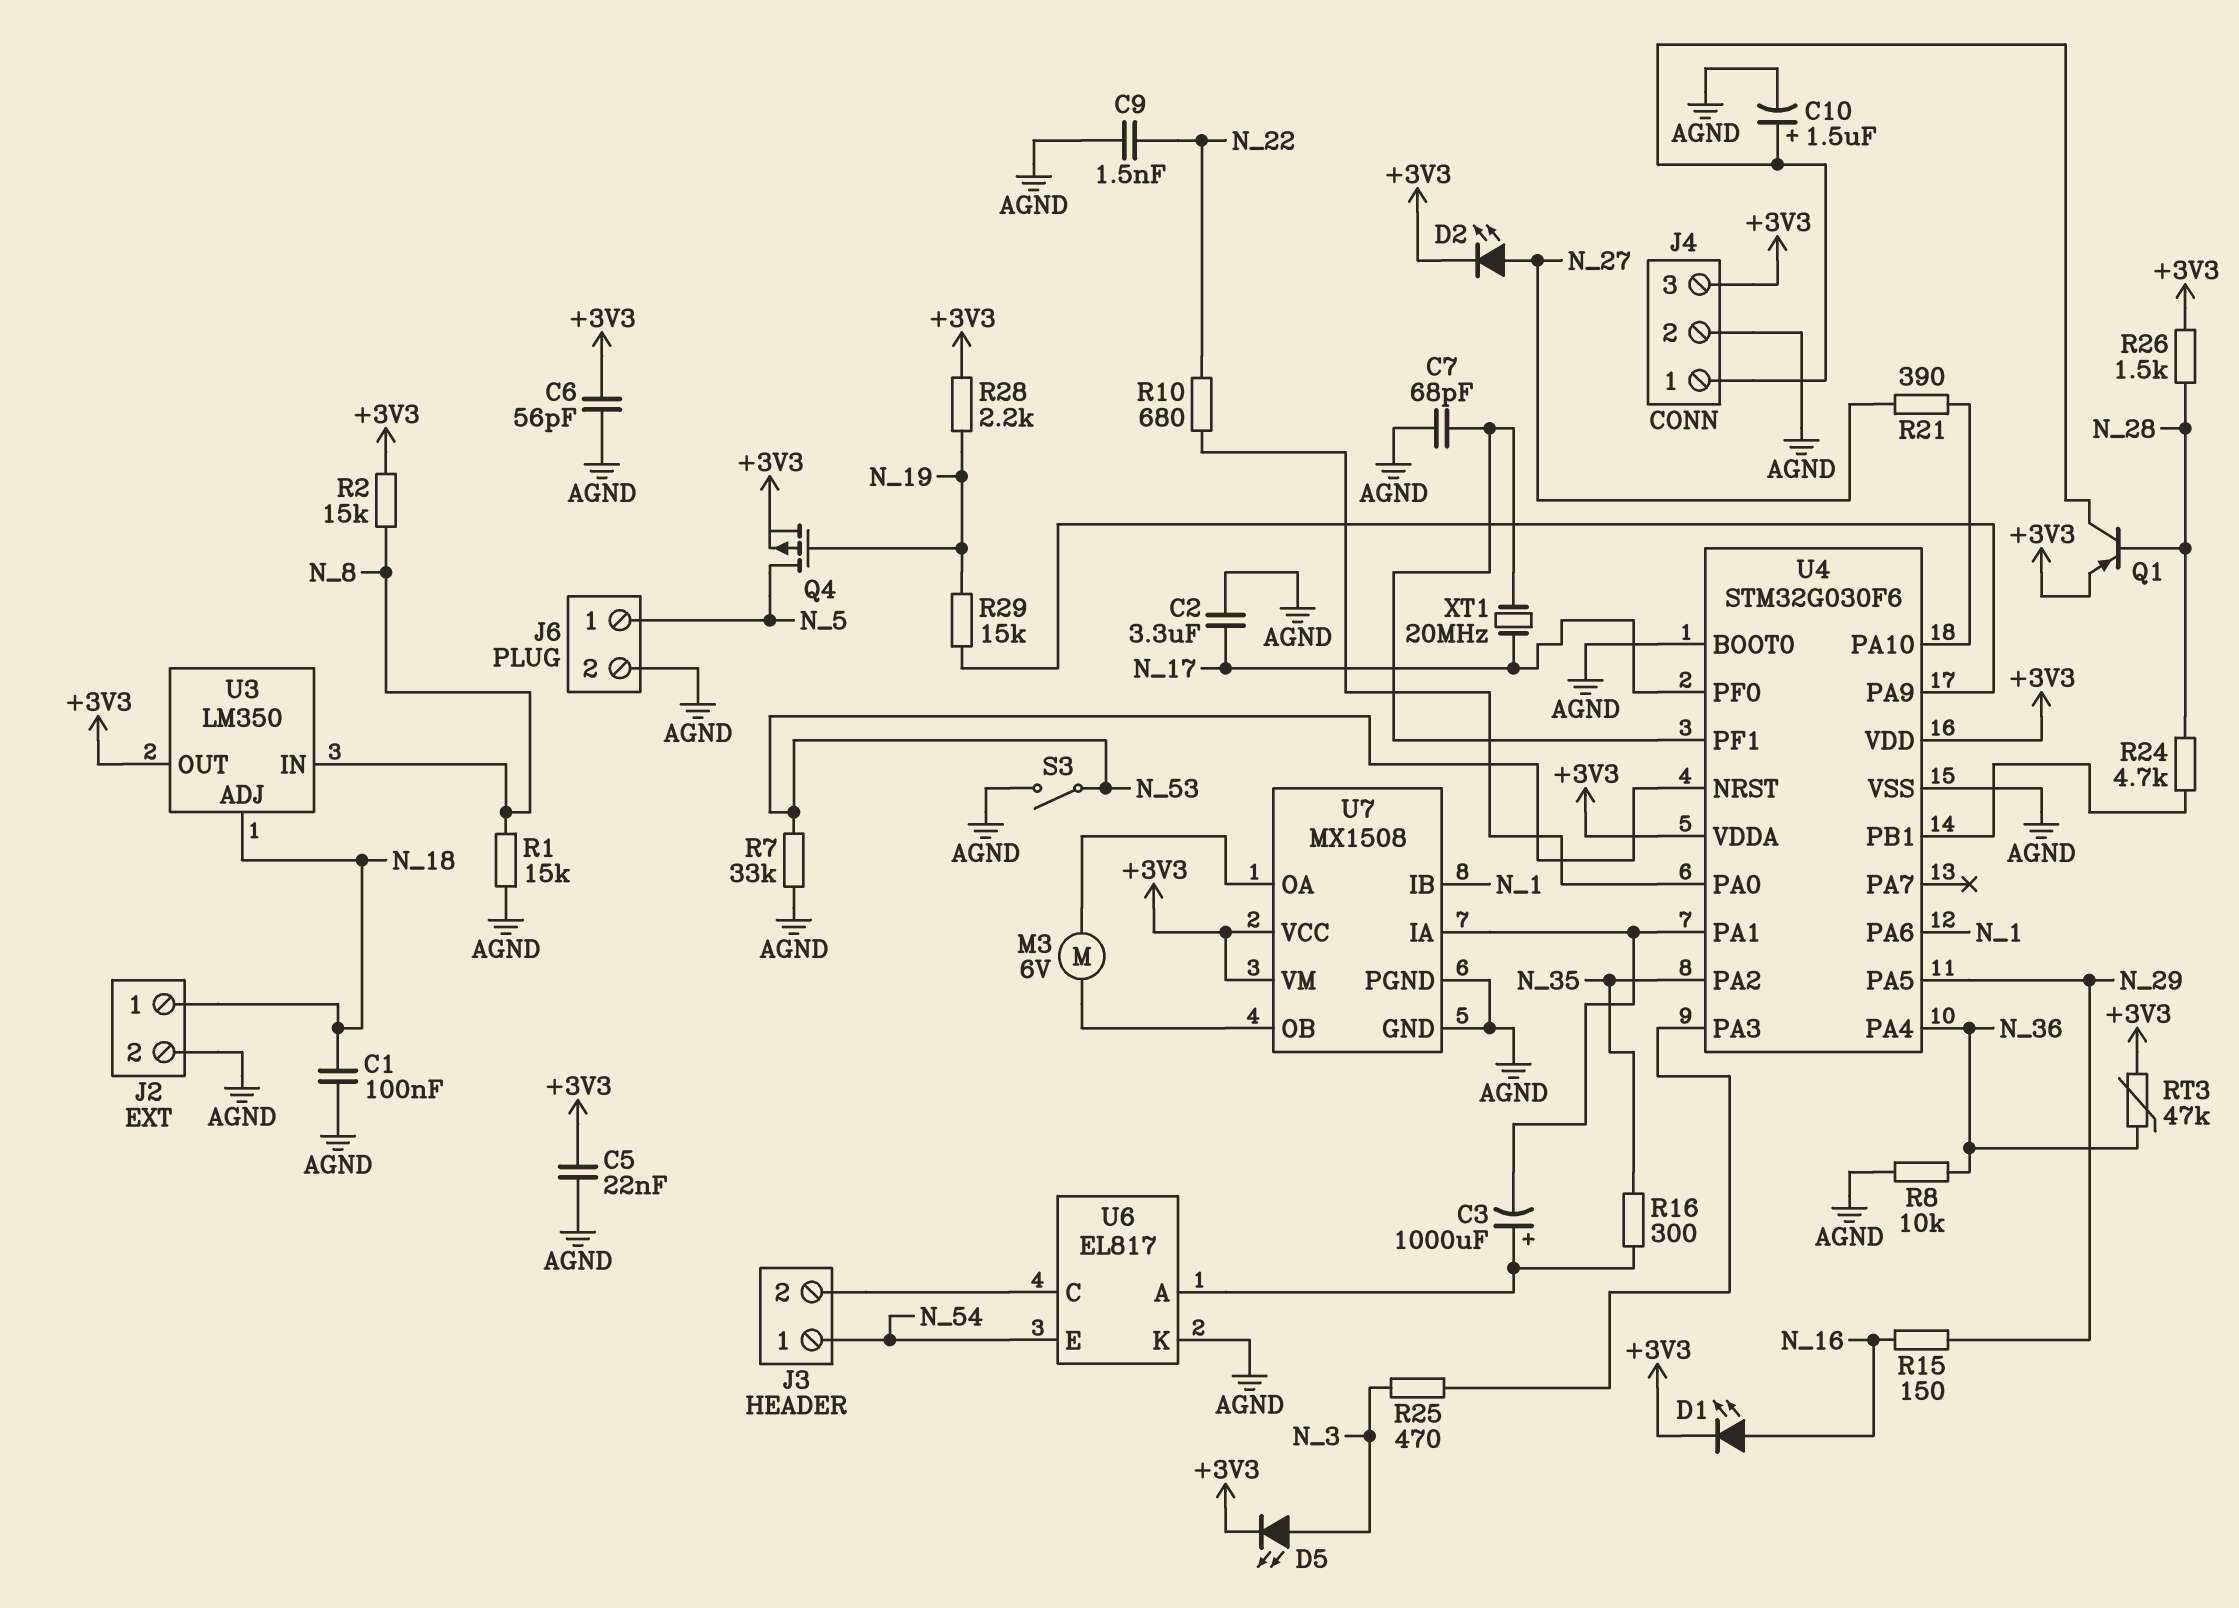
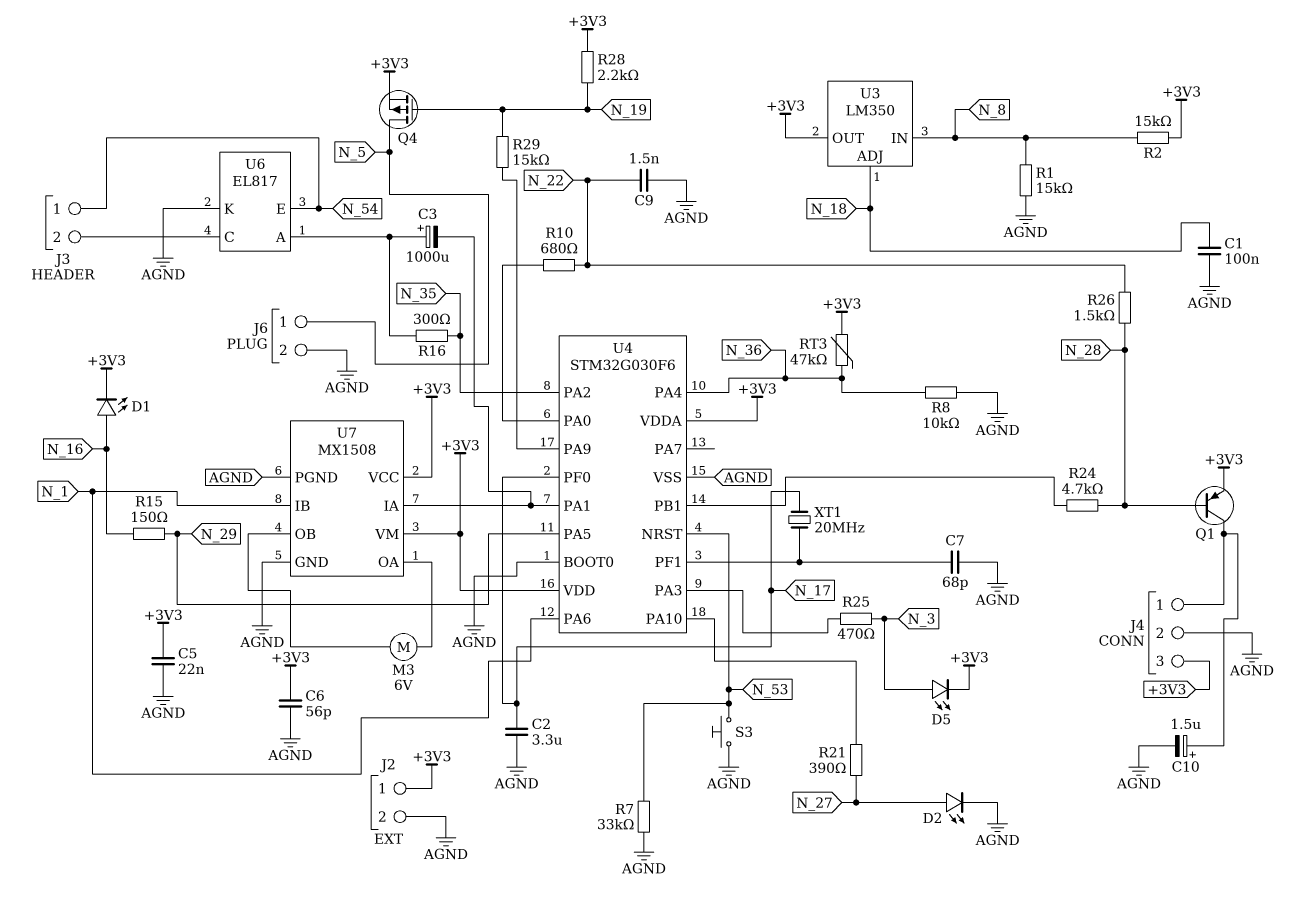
D2: LED (A N_27, K +3V3) -> LED (A N_27, K AGND)
J2 pin 1: N_18 -> +3V3
R26: 1.5k (+3V3, N_28) -> 1.5k (N_22, N_28)
S3: switch (AGND, N_53) -> button (AGND, N_53)

